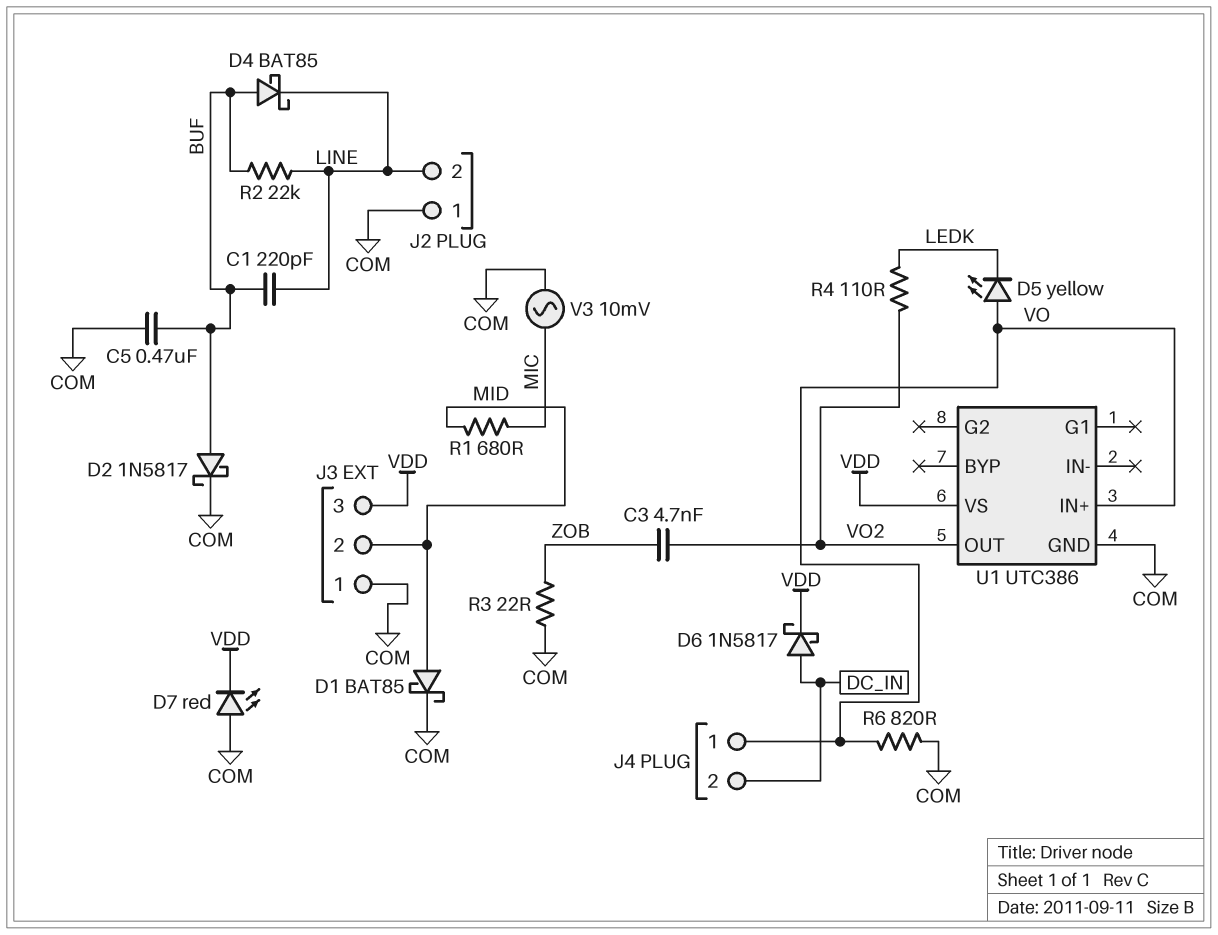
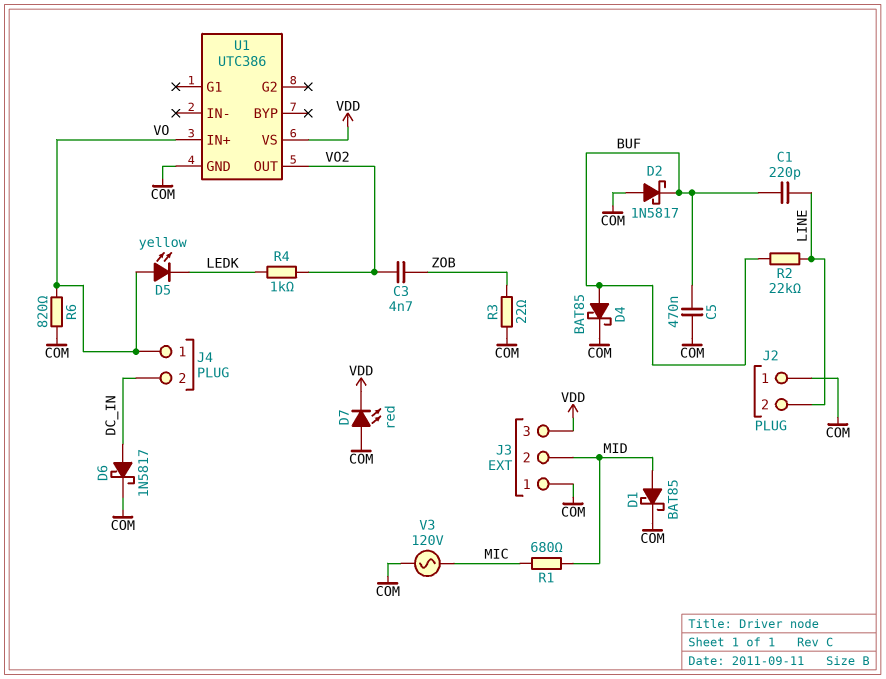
D2: schottky 1N5817 (A BUF, K COM) -> schottky 1N5817 (A COM, K BUF)
D4: schottky BAT85 (A BUF, K LINE) -> schottky BAT85 (A BUF, K COM)
D6: schottky 1N5817 (A DC_IN, K VDD) -> schottky 1N5817 (A DC_IN, K COM)
R4: 110 (LEDK, VO2) -> 1k (LEDK, VO2)
V3: AC 10mV (COM, MIC) -> AC 120V (COM, MIC)

